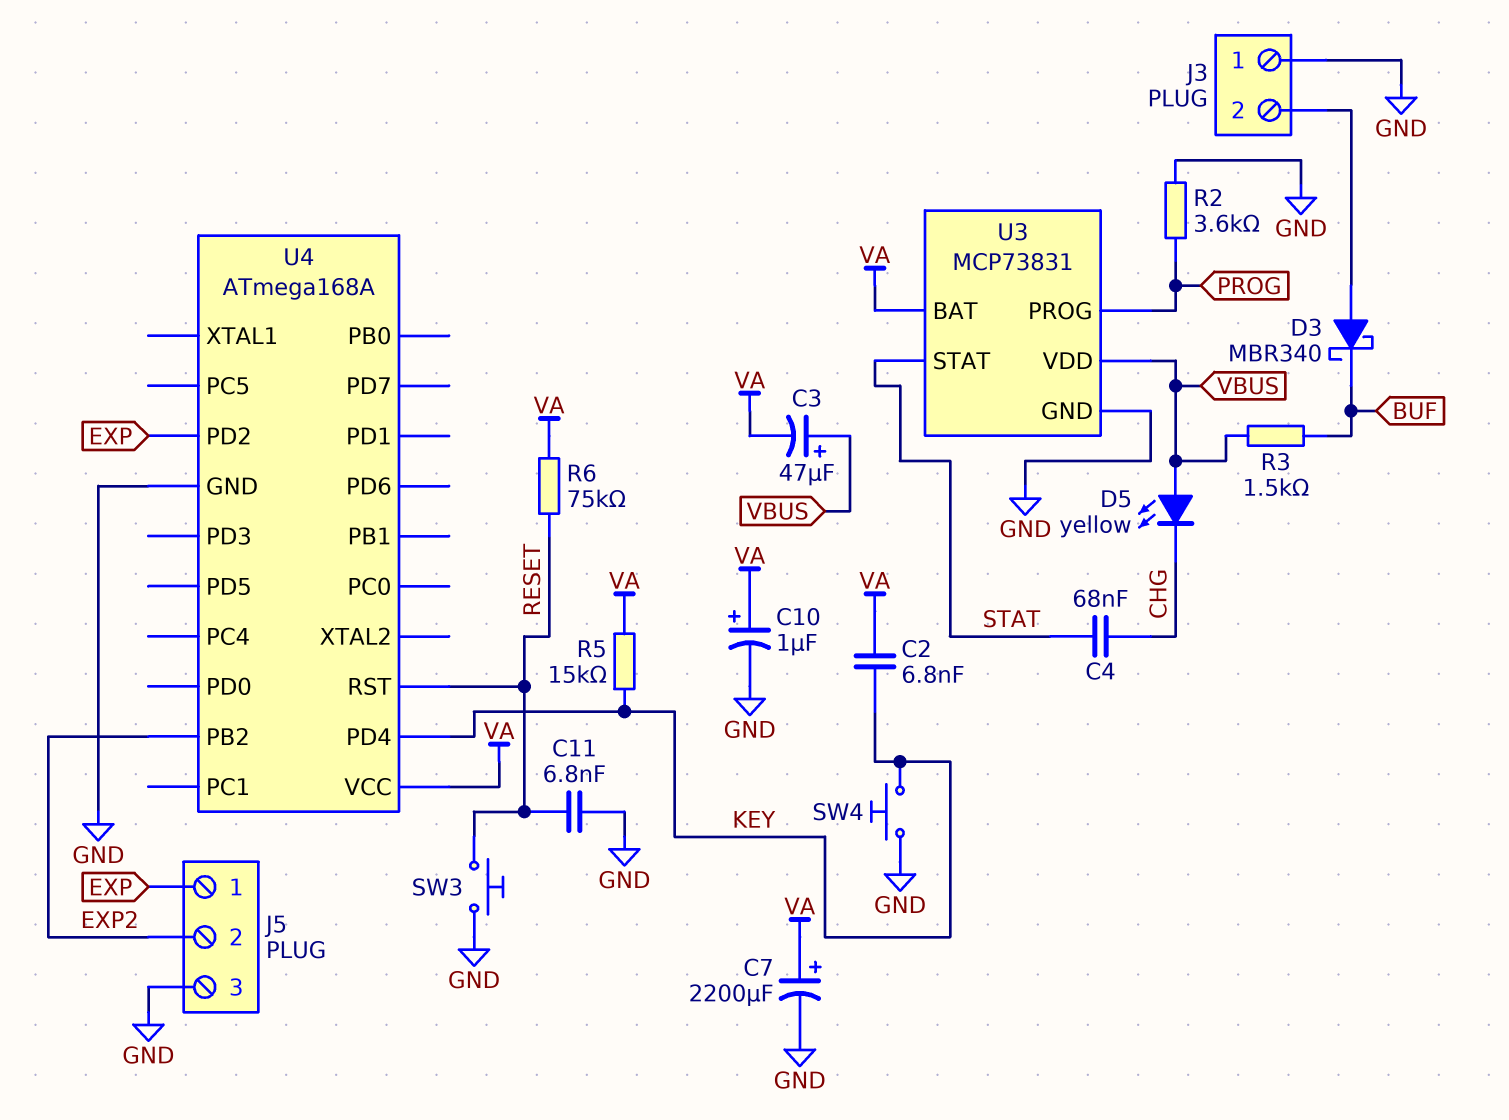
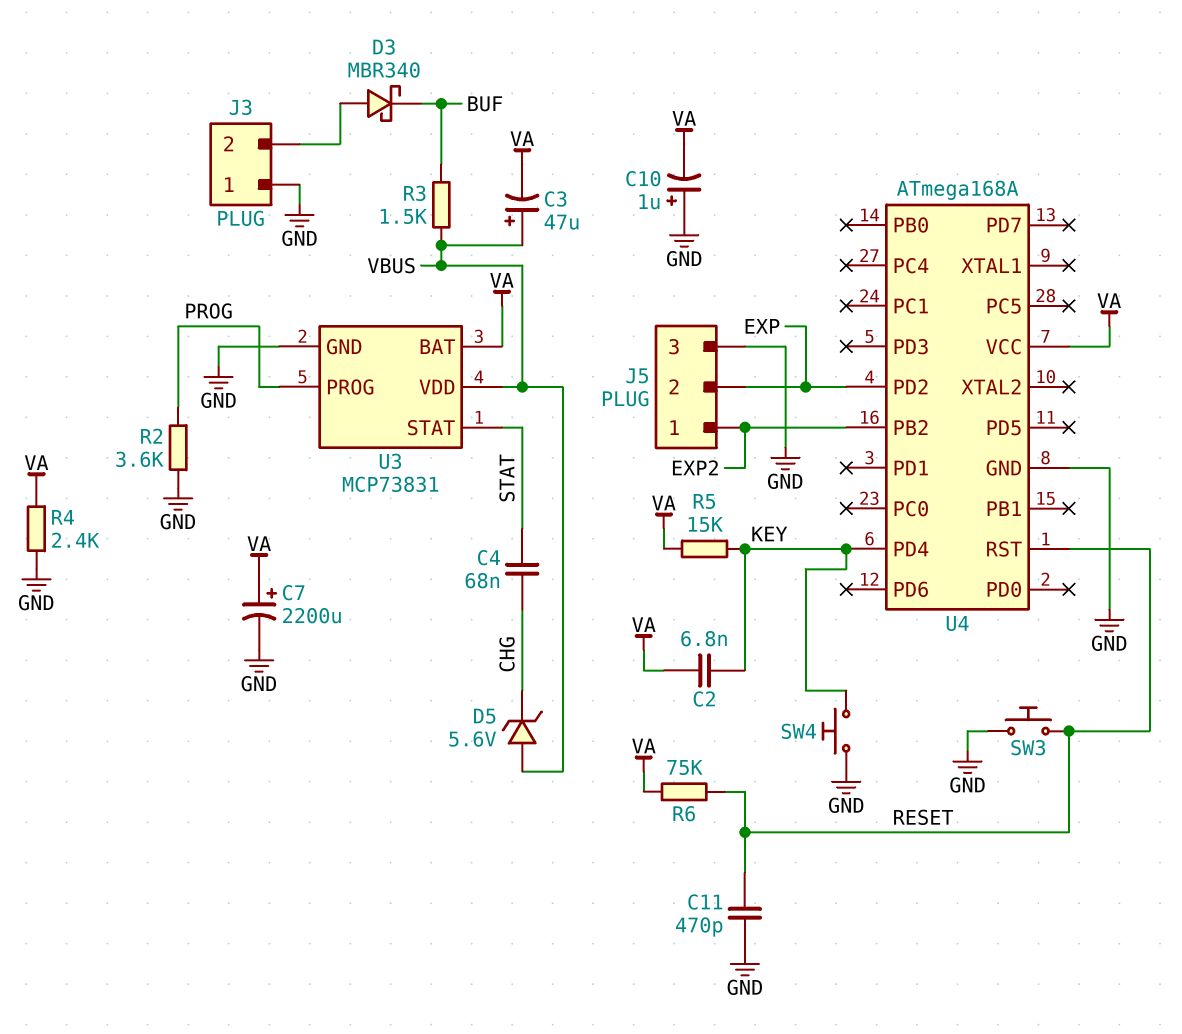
C10: 1uF (plus VA, minus GND) -> 1uF (plus GND, minus VA)
C11: 6.8nF (GND, RESET) -> 470pF (GND, RESET)
D5: LED yellow (A VBUS, K CHG) -> zener 5.6V (A VBUS, K CHG)
J5 pin 1: EXP -> EXP2
J5 pin 2: EXP2 -> EXP
R4: none -> 2.4k (GND, VA)

